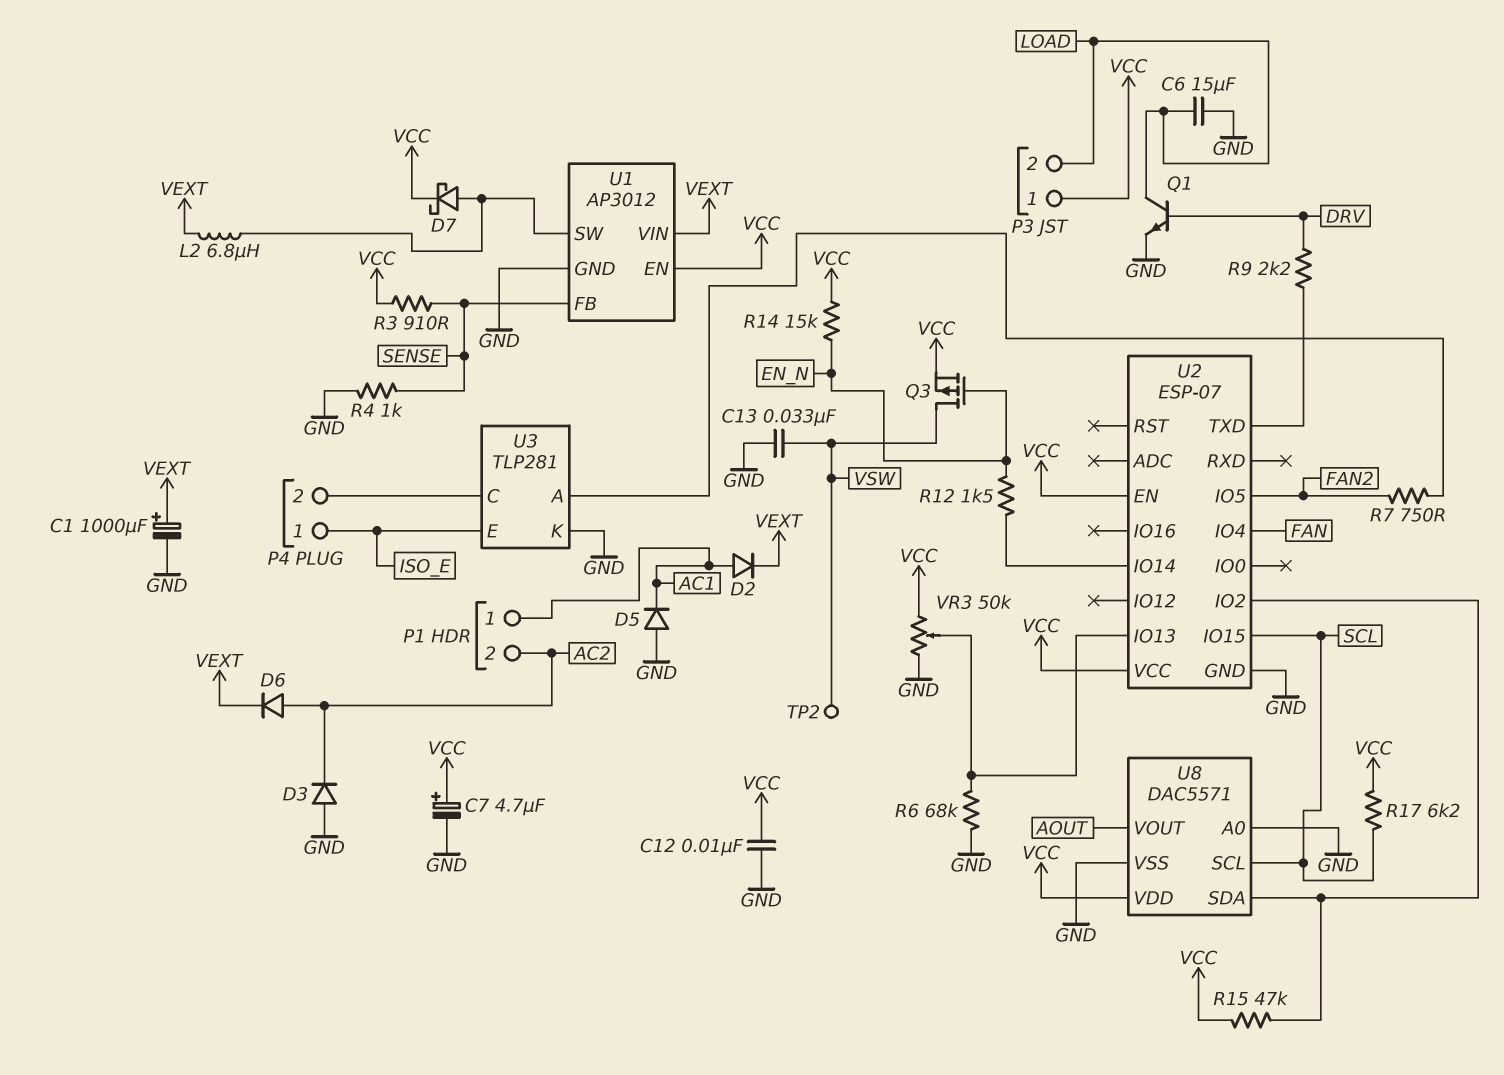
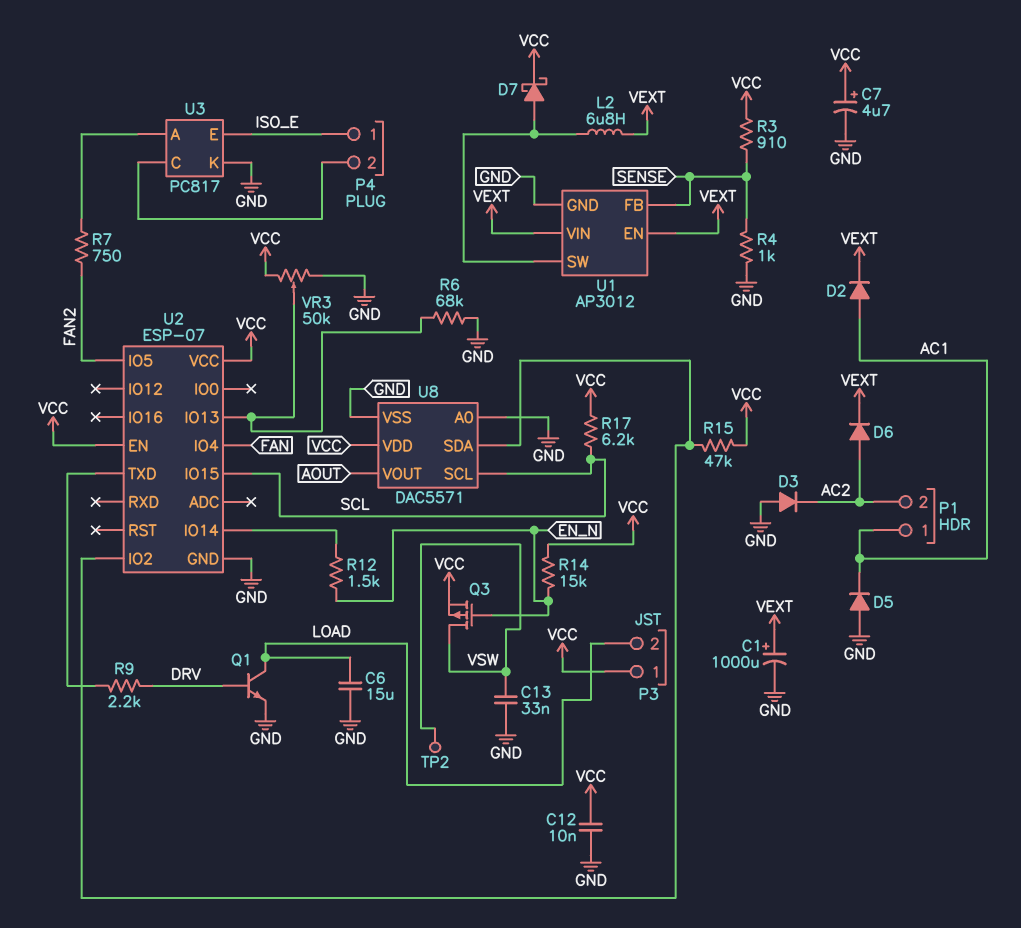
U1 pin EN: VCC -> VEXT
U3: TLP281 -> PC817

